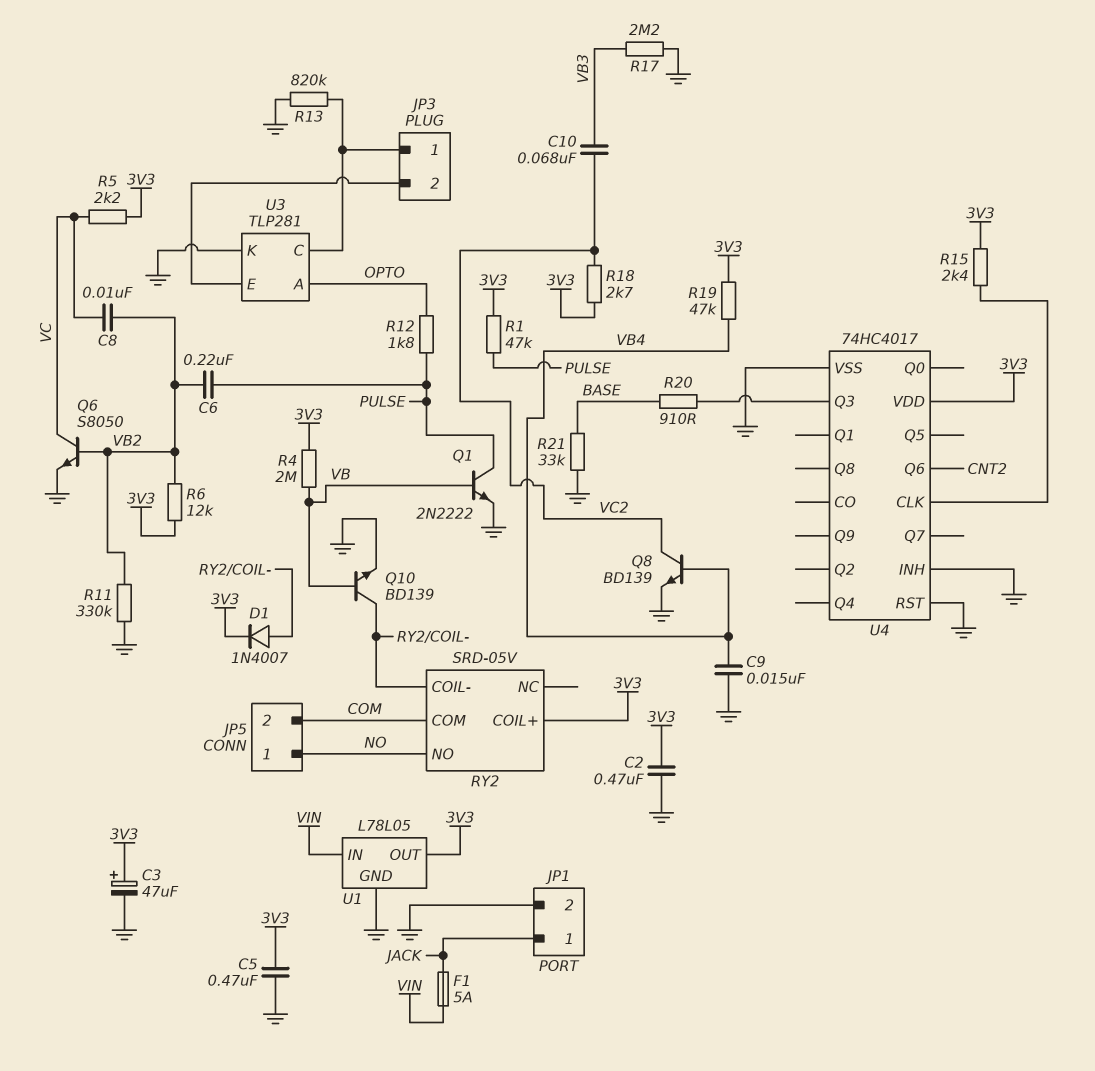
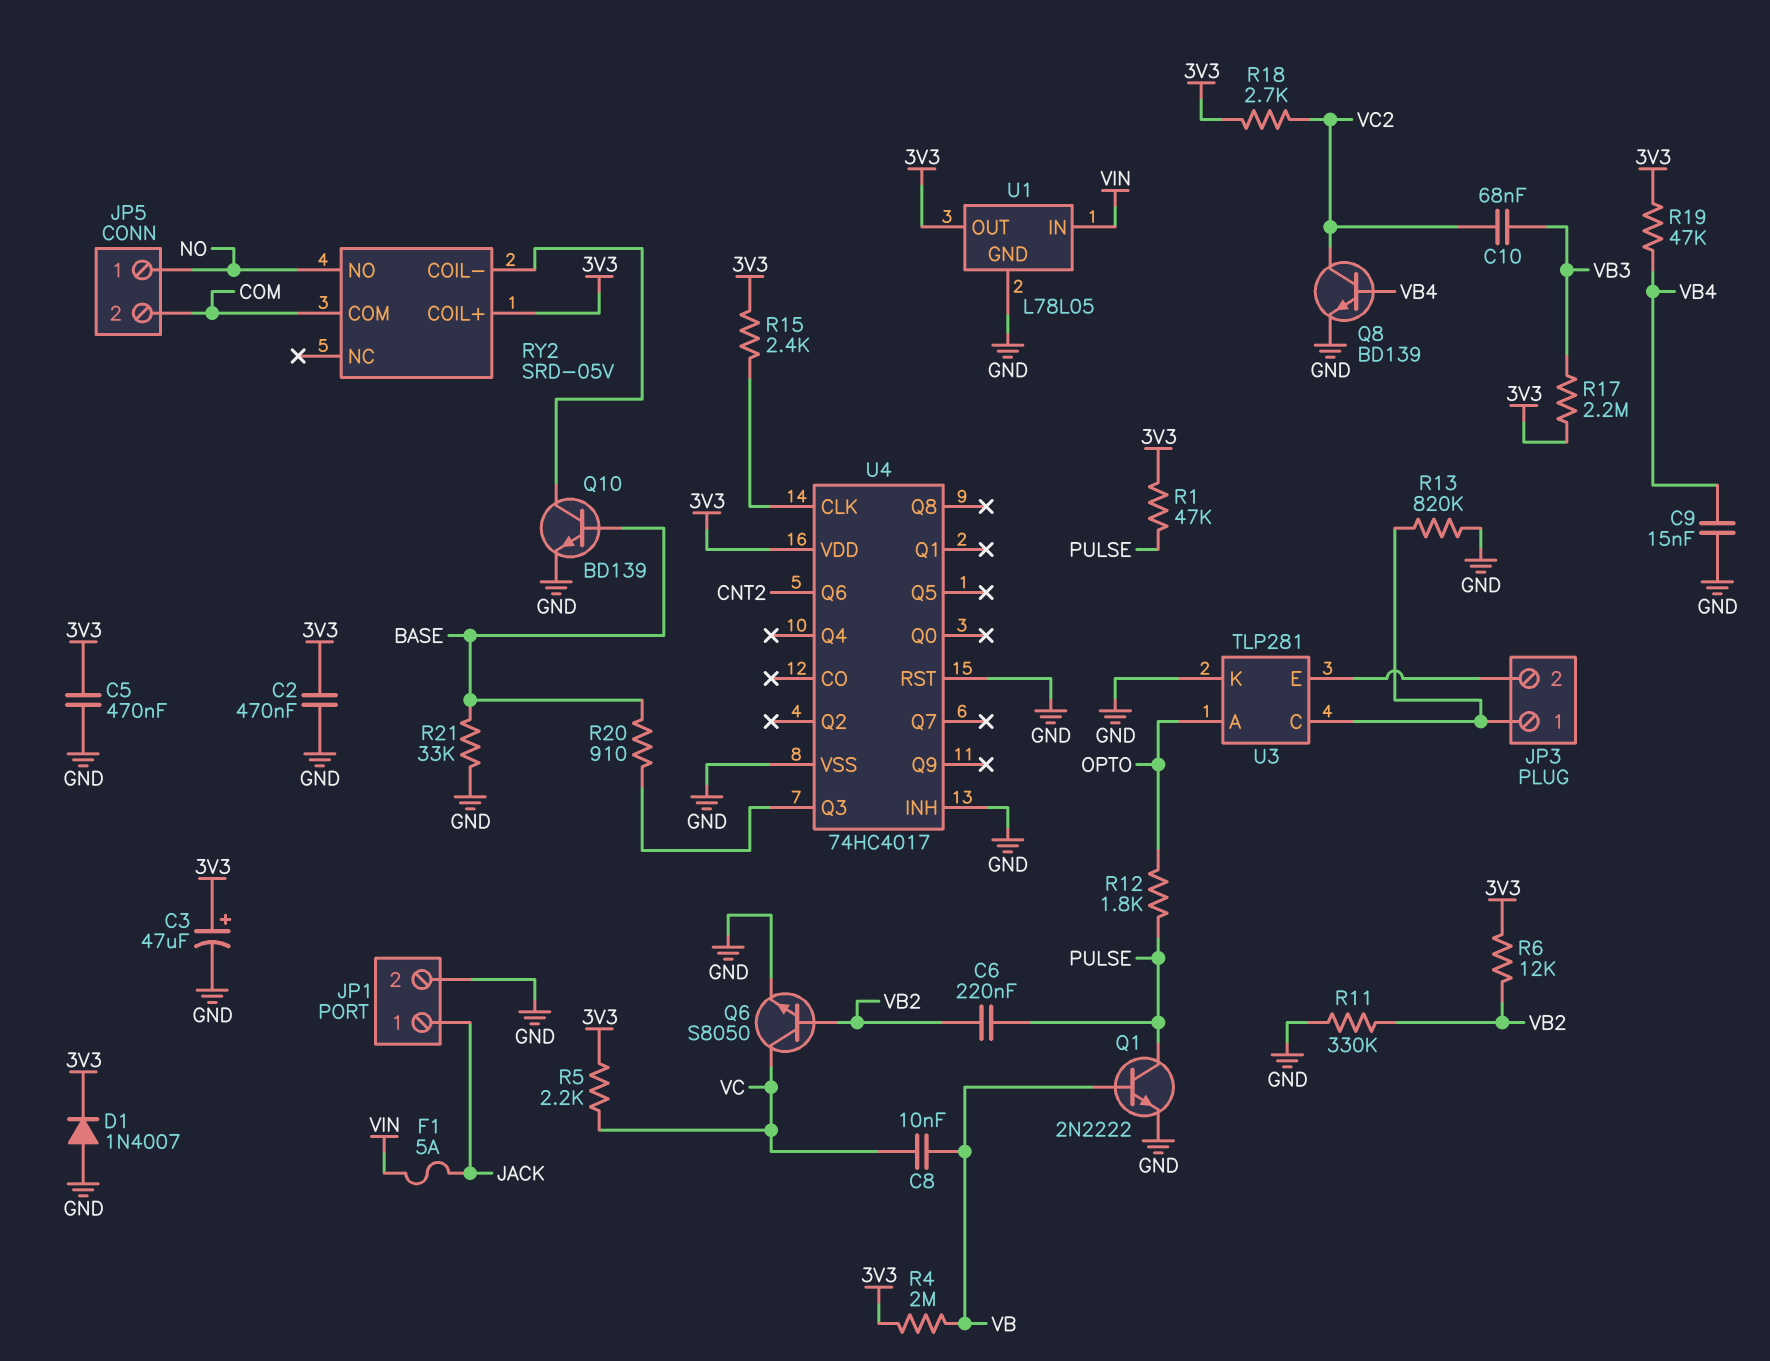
C8: 10nF (VB2, VC) -> 10nF (VB, VC)
D1: diode 1N4007 (A RY2/COIL-, K 3V3) -> diode 1N4007 (A GND, K 3V3)
Q10: NPN BD139 (B VB, C RY2/COIL-, E GND) -> NPN BD139 (B BASE, C RY2/COIL-, E GND)
R17: 2.2M (GND, VB3) -> 2.2M (3V3, VB3)

